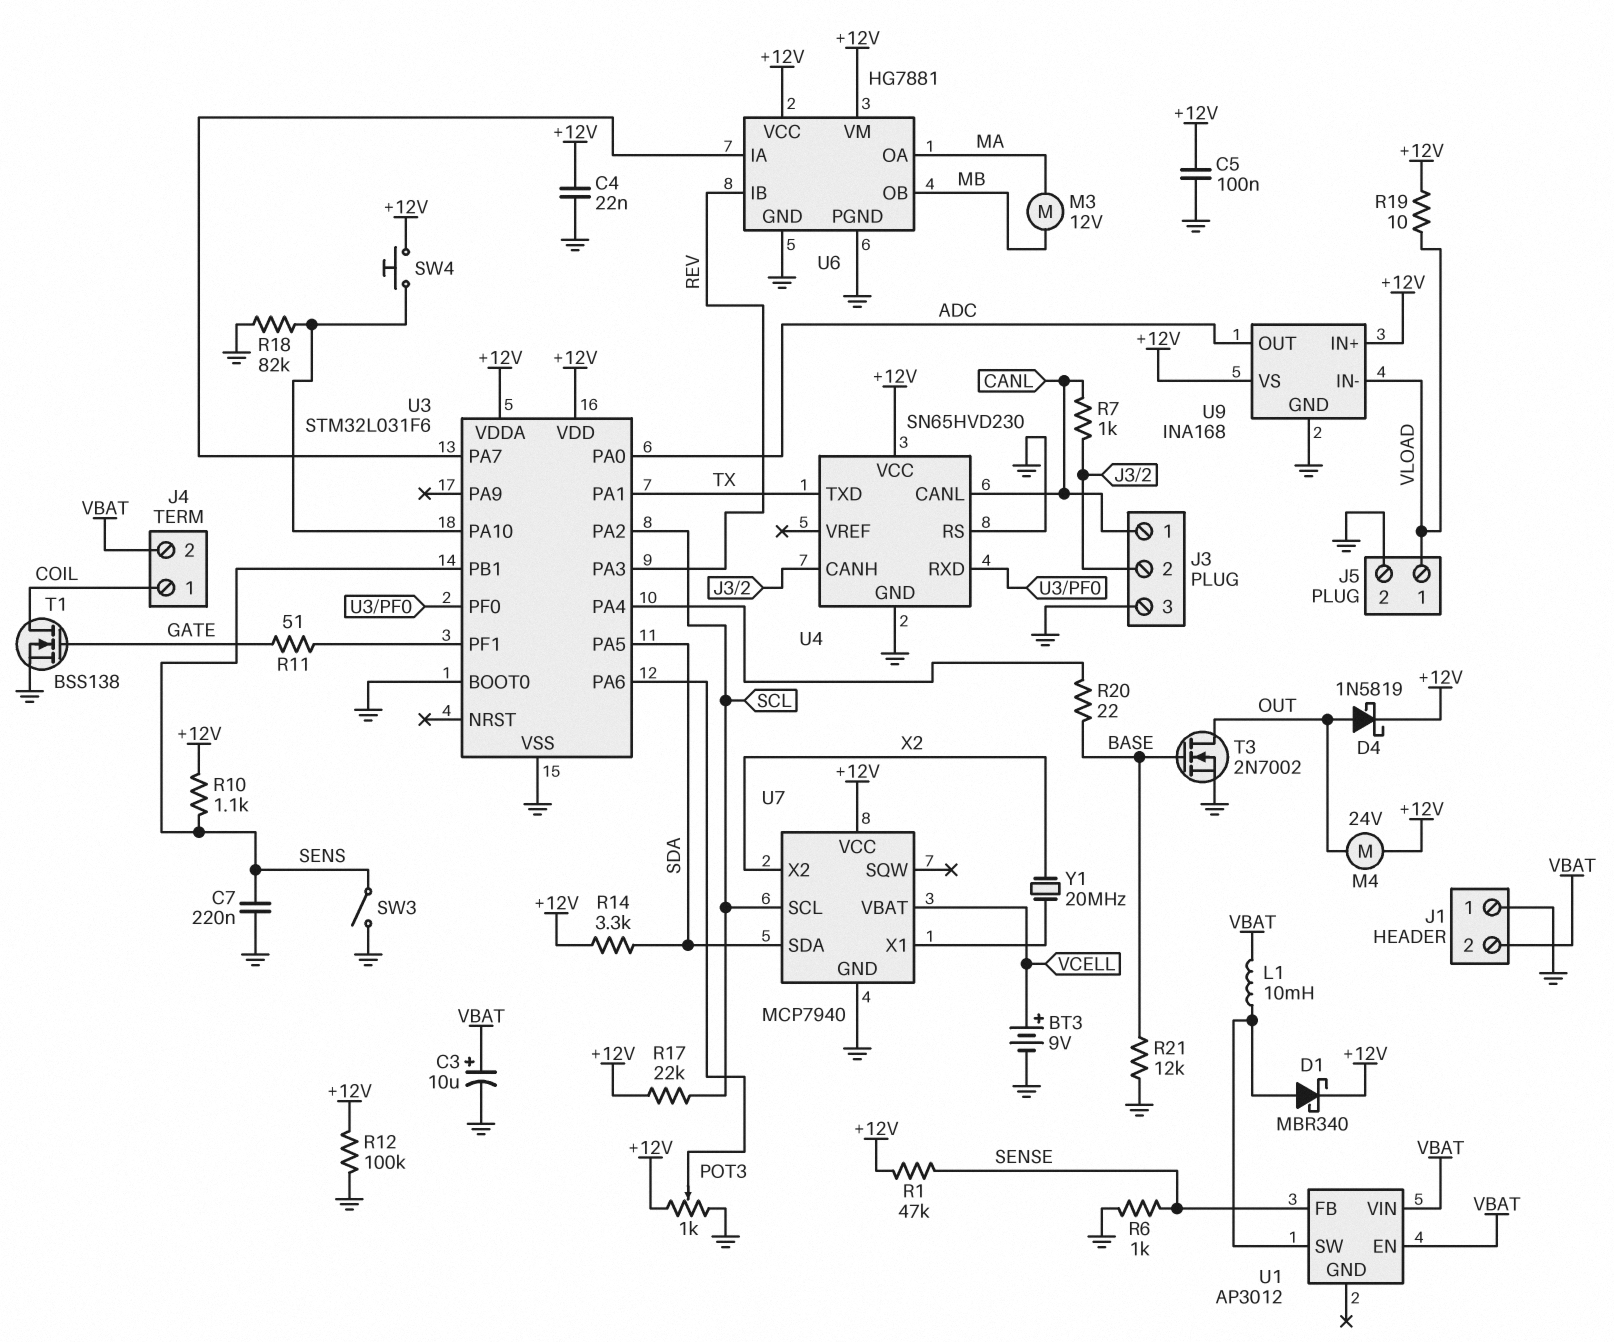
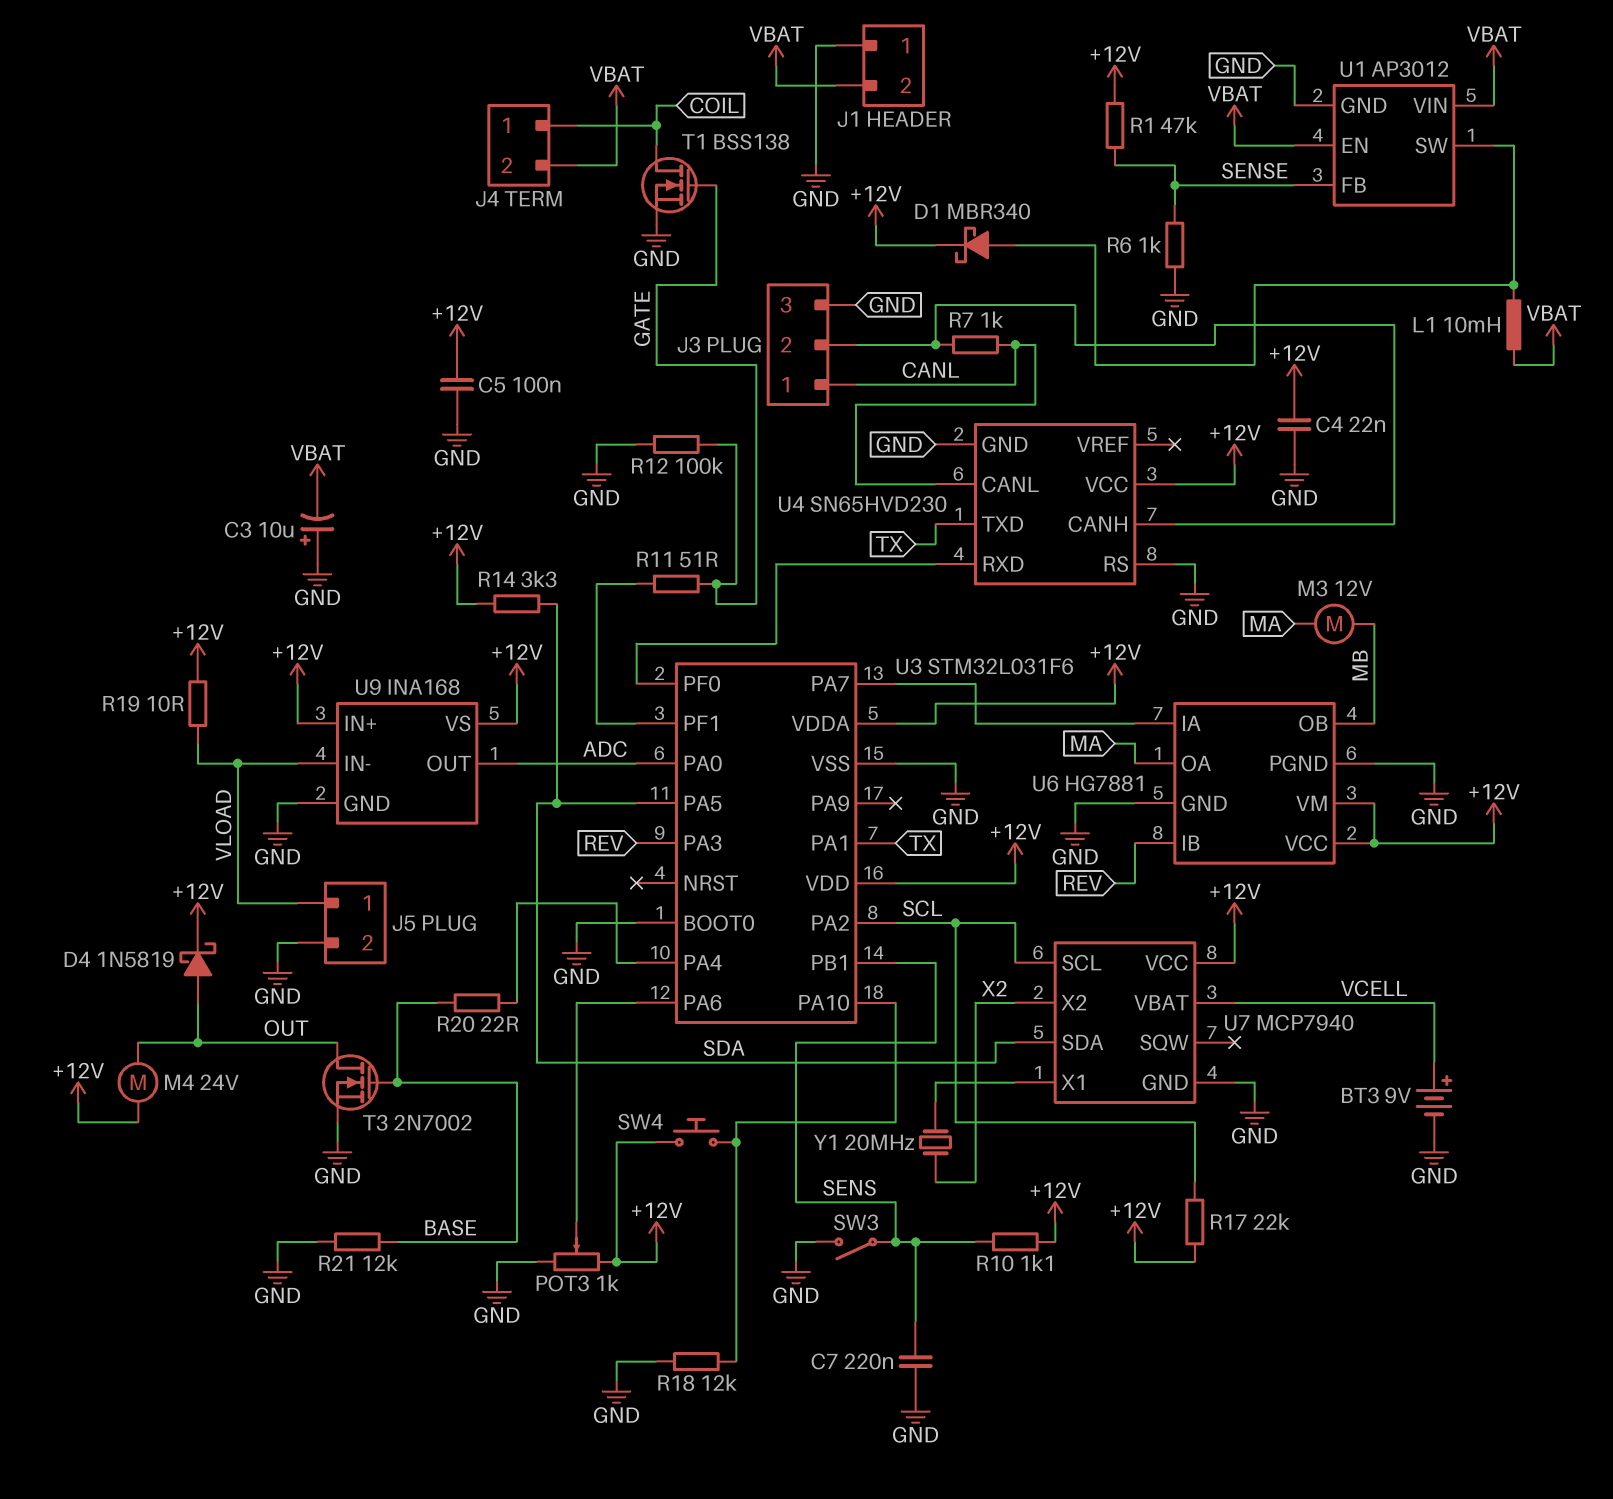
C3: 10uF (plus VBAT, minus GND) -> 10uF (plus GND, minus VBAT)
R12: 100k (+12V, GND) -> 100k (GATE, GND)
R18: 82k (GND, U3/PA10) -> 12k (GND, U3/PA10)
U1 pin GND: none -> GND

